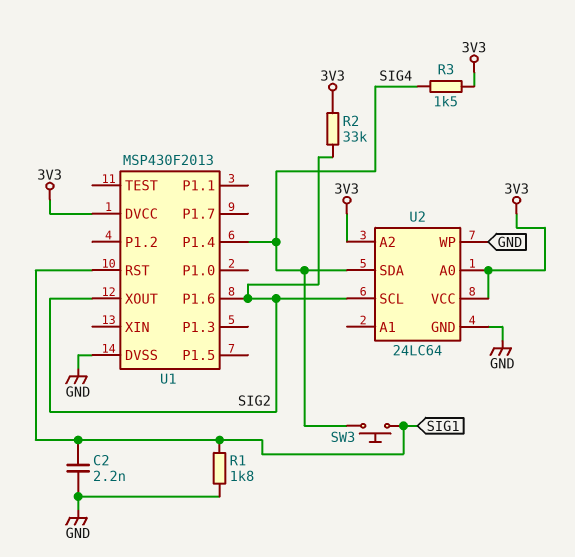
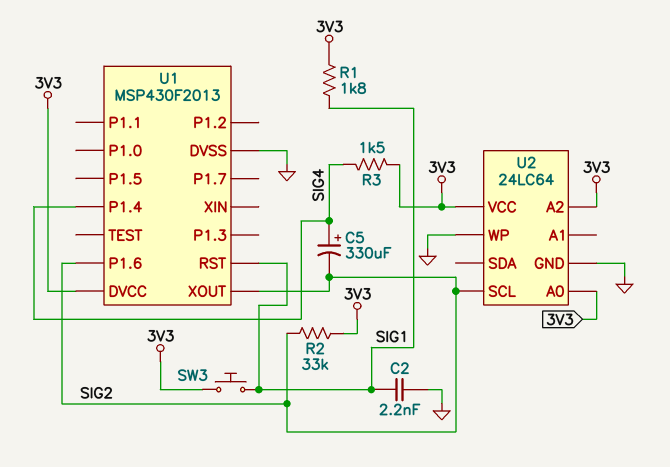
C5: none -> 330uF (plus SIG4, minus SIG2)
R1: 1.8k (GND, SIG1) -> 1.8k (3V3, SIG1)
SW3: button (SIG1, SIG4) -> button (3V3, SIG1)
U2 pin SDA: SIG4 -> none

